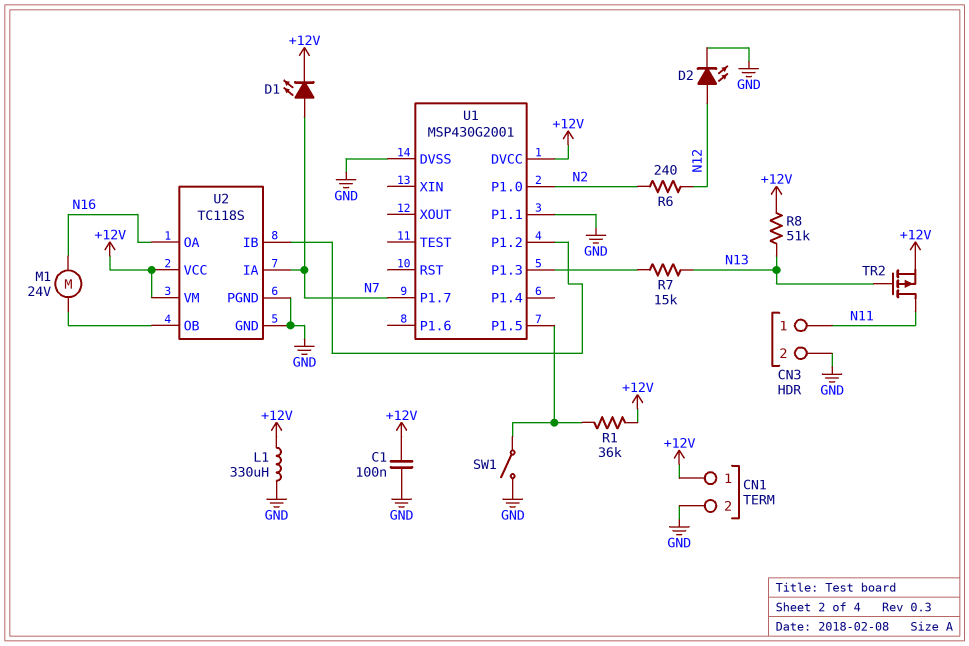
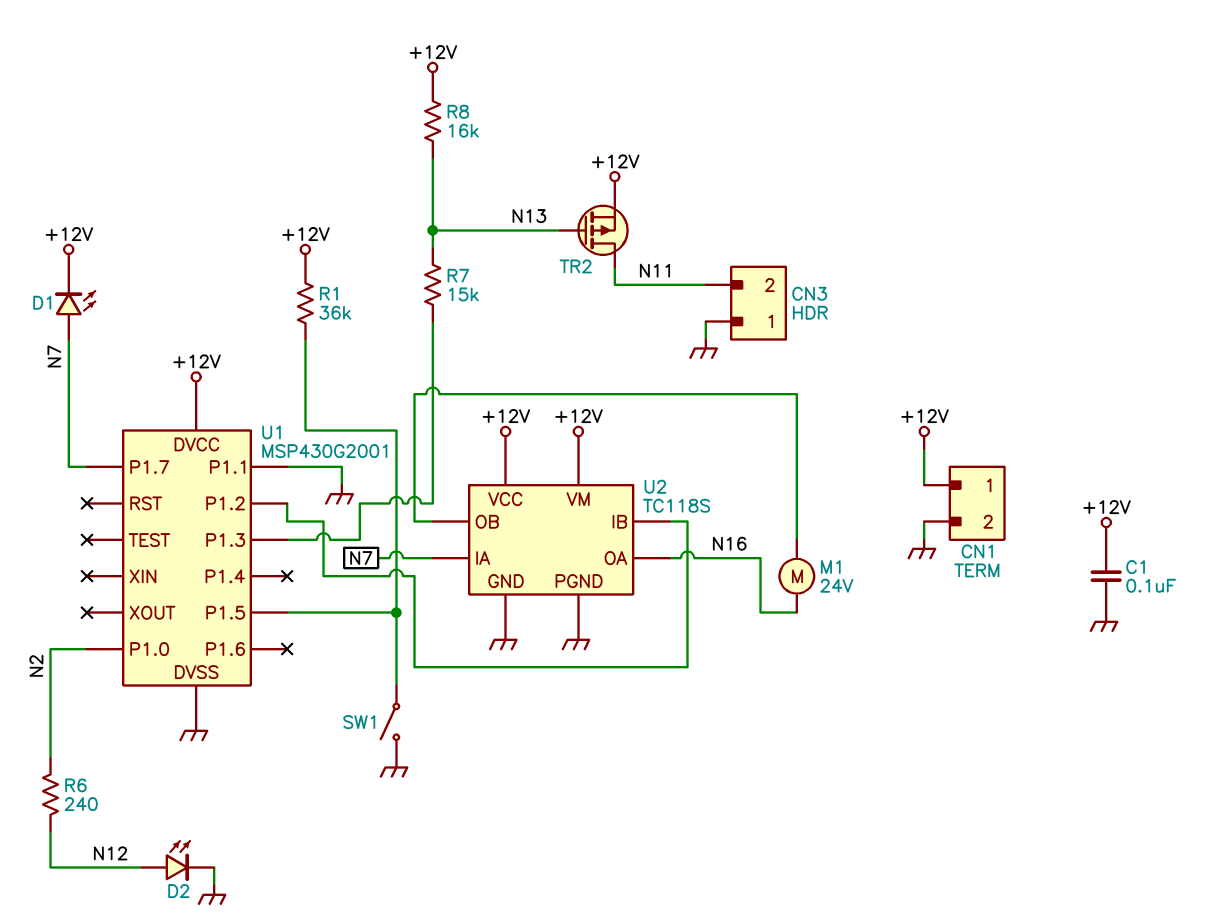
CN3 pin 1: N11 -> GND
CN3 pin 2: GND -> N11
L1: 330uH (+12V, GND) -> none
R8: 51k (+12V, N13) -> 16k (+12V, N13)

